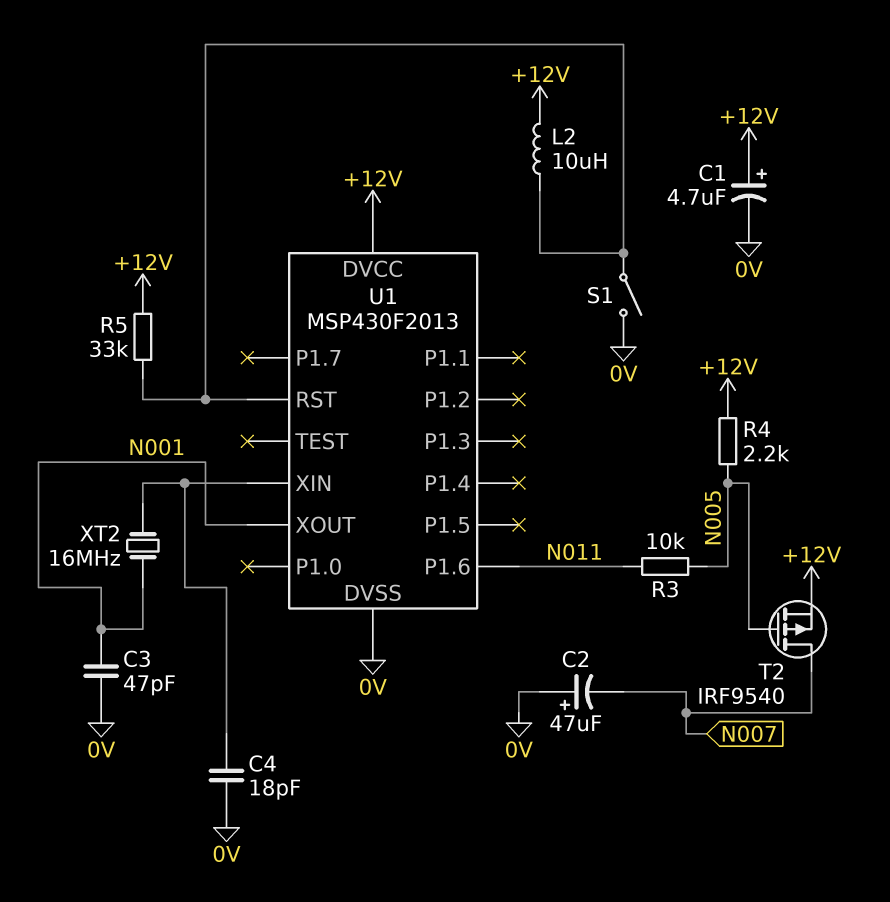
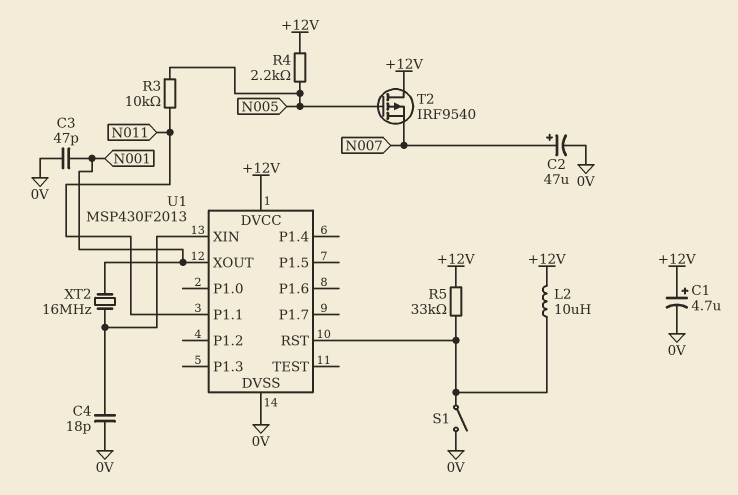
C2: 47uF (plus 0V, minus N007) -> 47uF (plus N007, minus 0V)
T2: PMOS IRF9540 (G N005, D N007, S +12V) -> PMOS IRF9540 (G N005, D +12V, S N007)
U1 pin P1.1: none -> N011
U1 pin P1.6: N011 -> none

